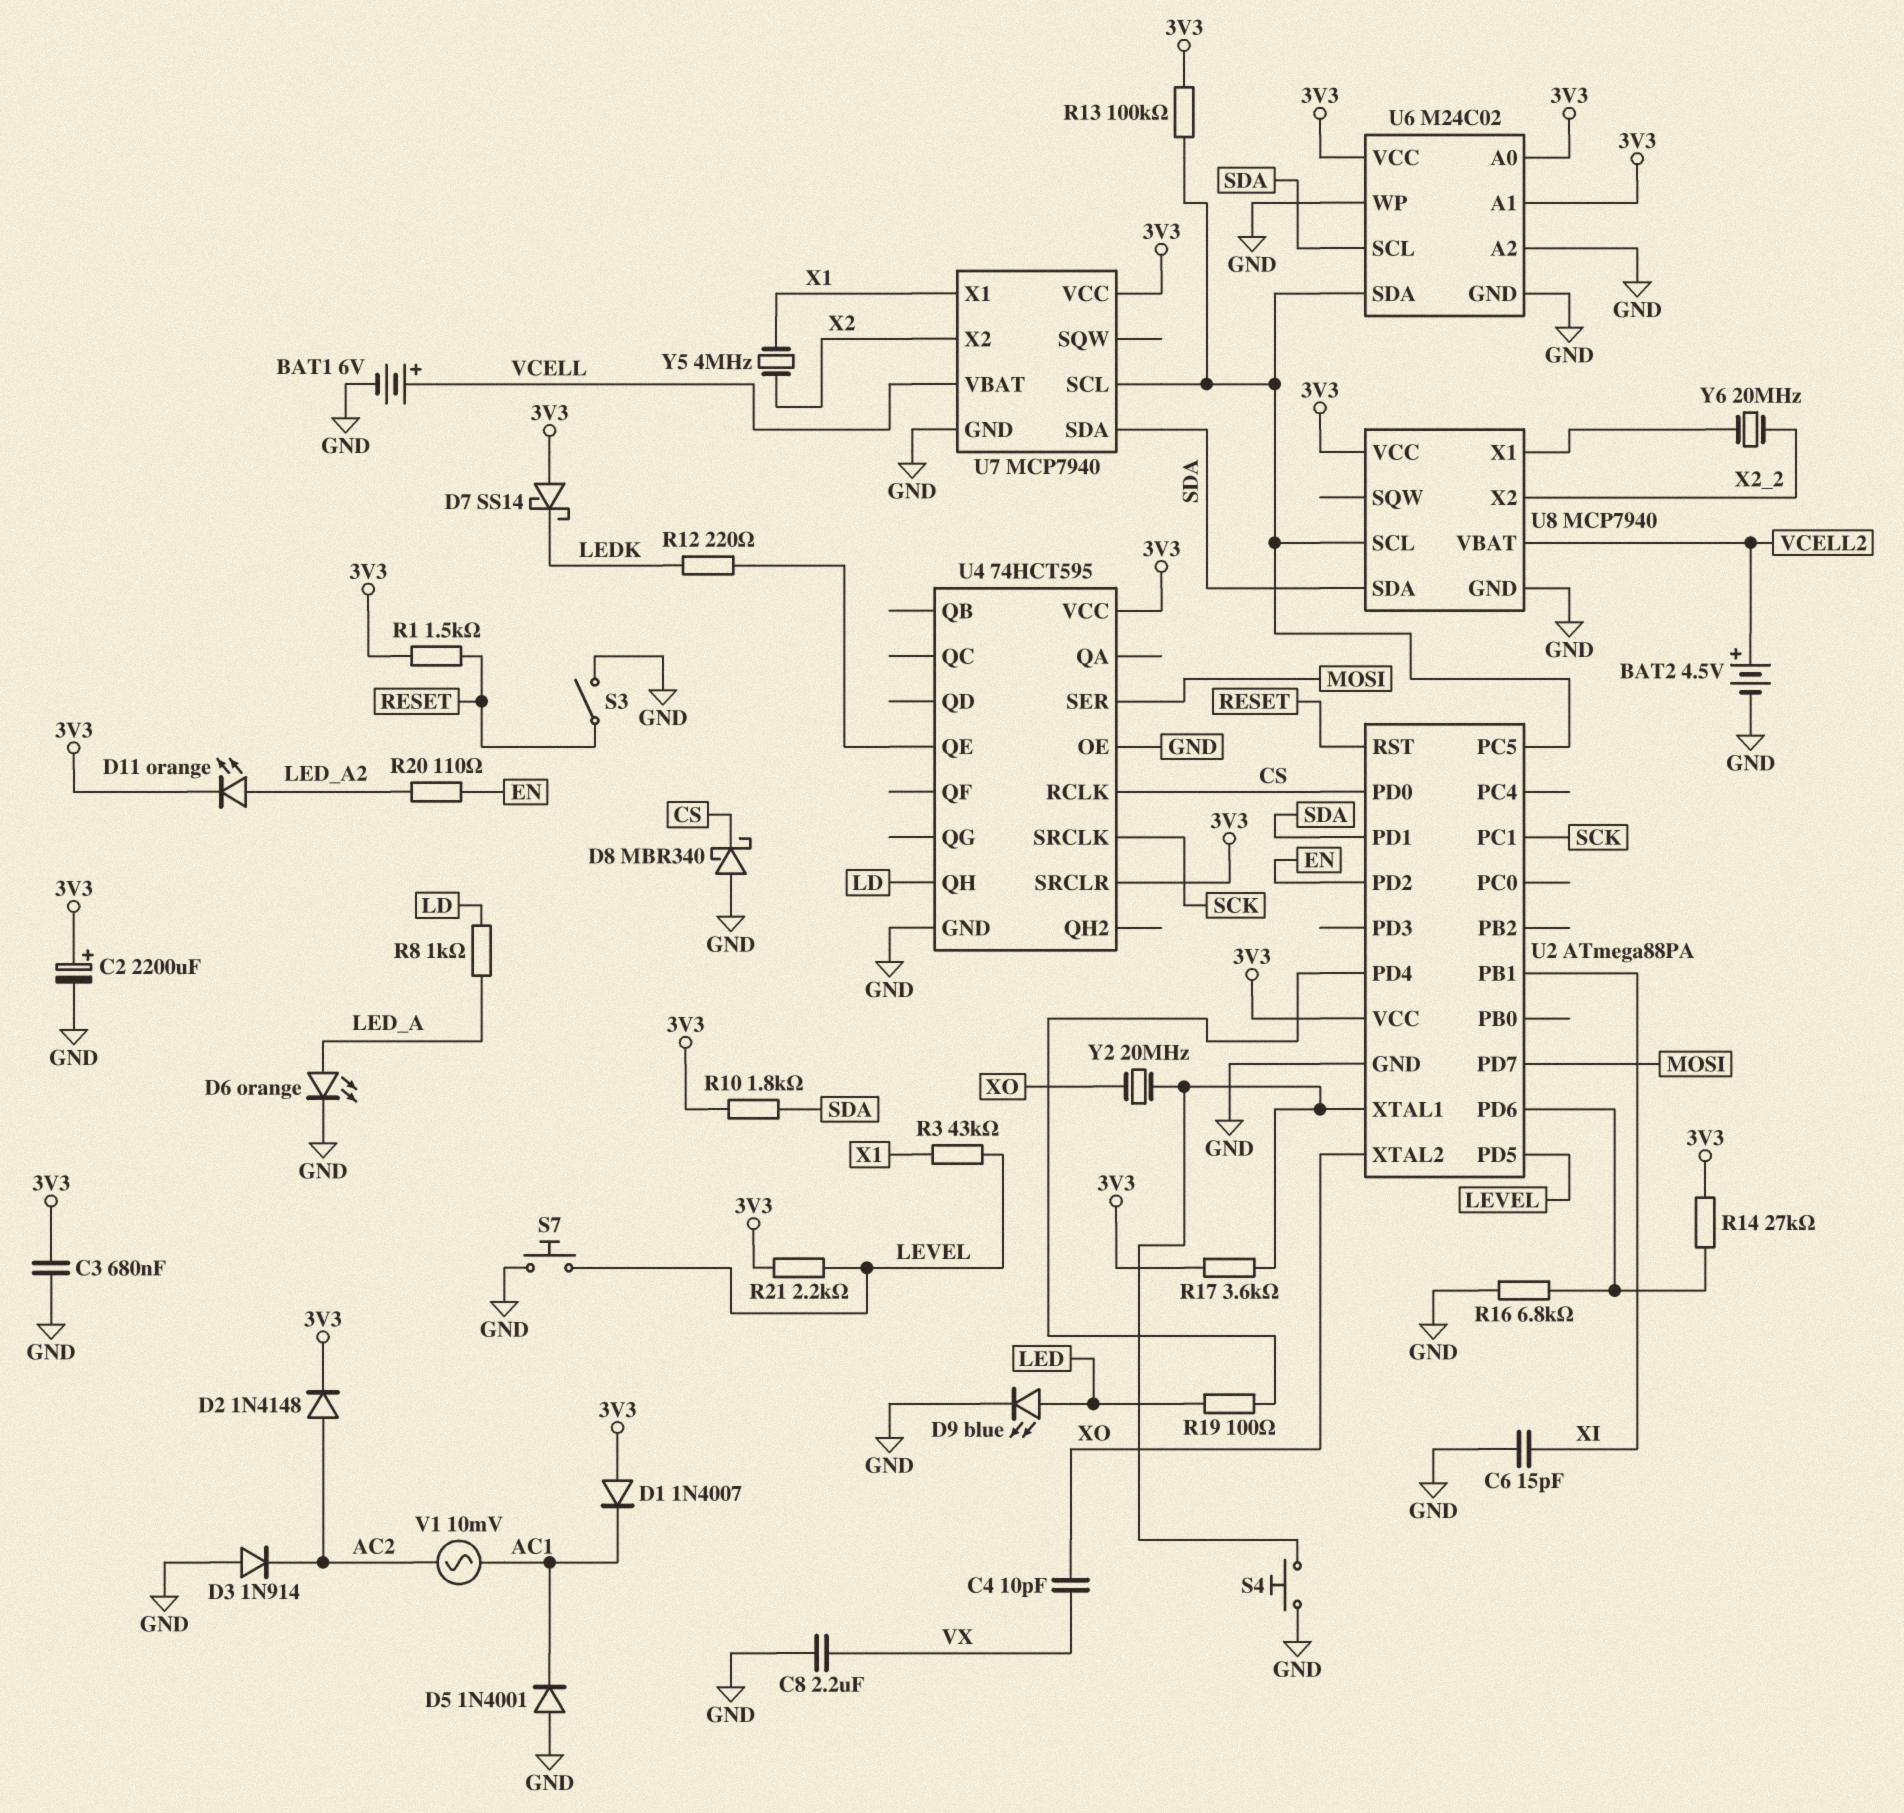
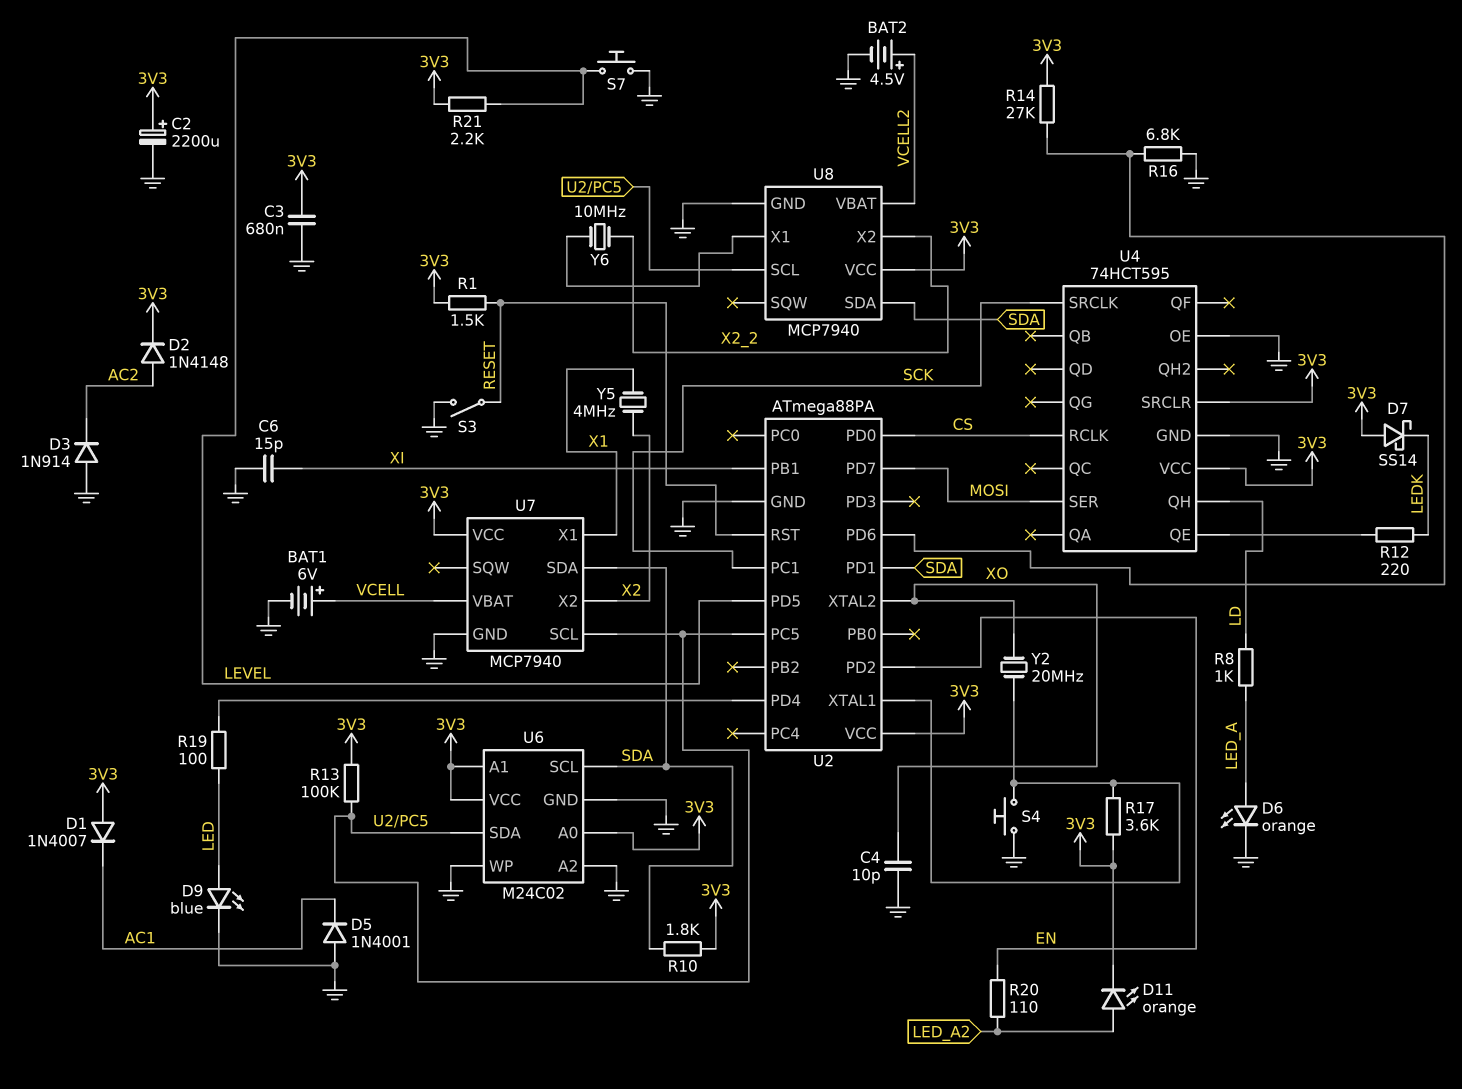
C4: 10pF (VX, XO) -> 10pF (GND, XO)
C8: 2.2uF (GND, VX) -> none
D8: schottky MBR340 (A GND, K CS) -> none
R3: 43k (LEVEL, X1) -> none
V1: AC 10mV (AC1, AC2) -> none
Y6: 20MHz (U8/X1, X2_2) -> 10MHz (U8/X1, X2_2)

